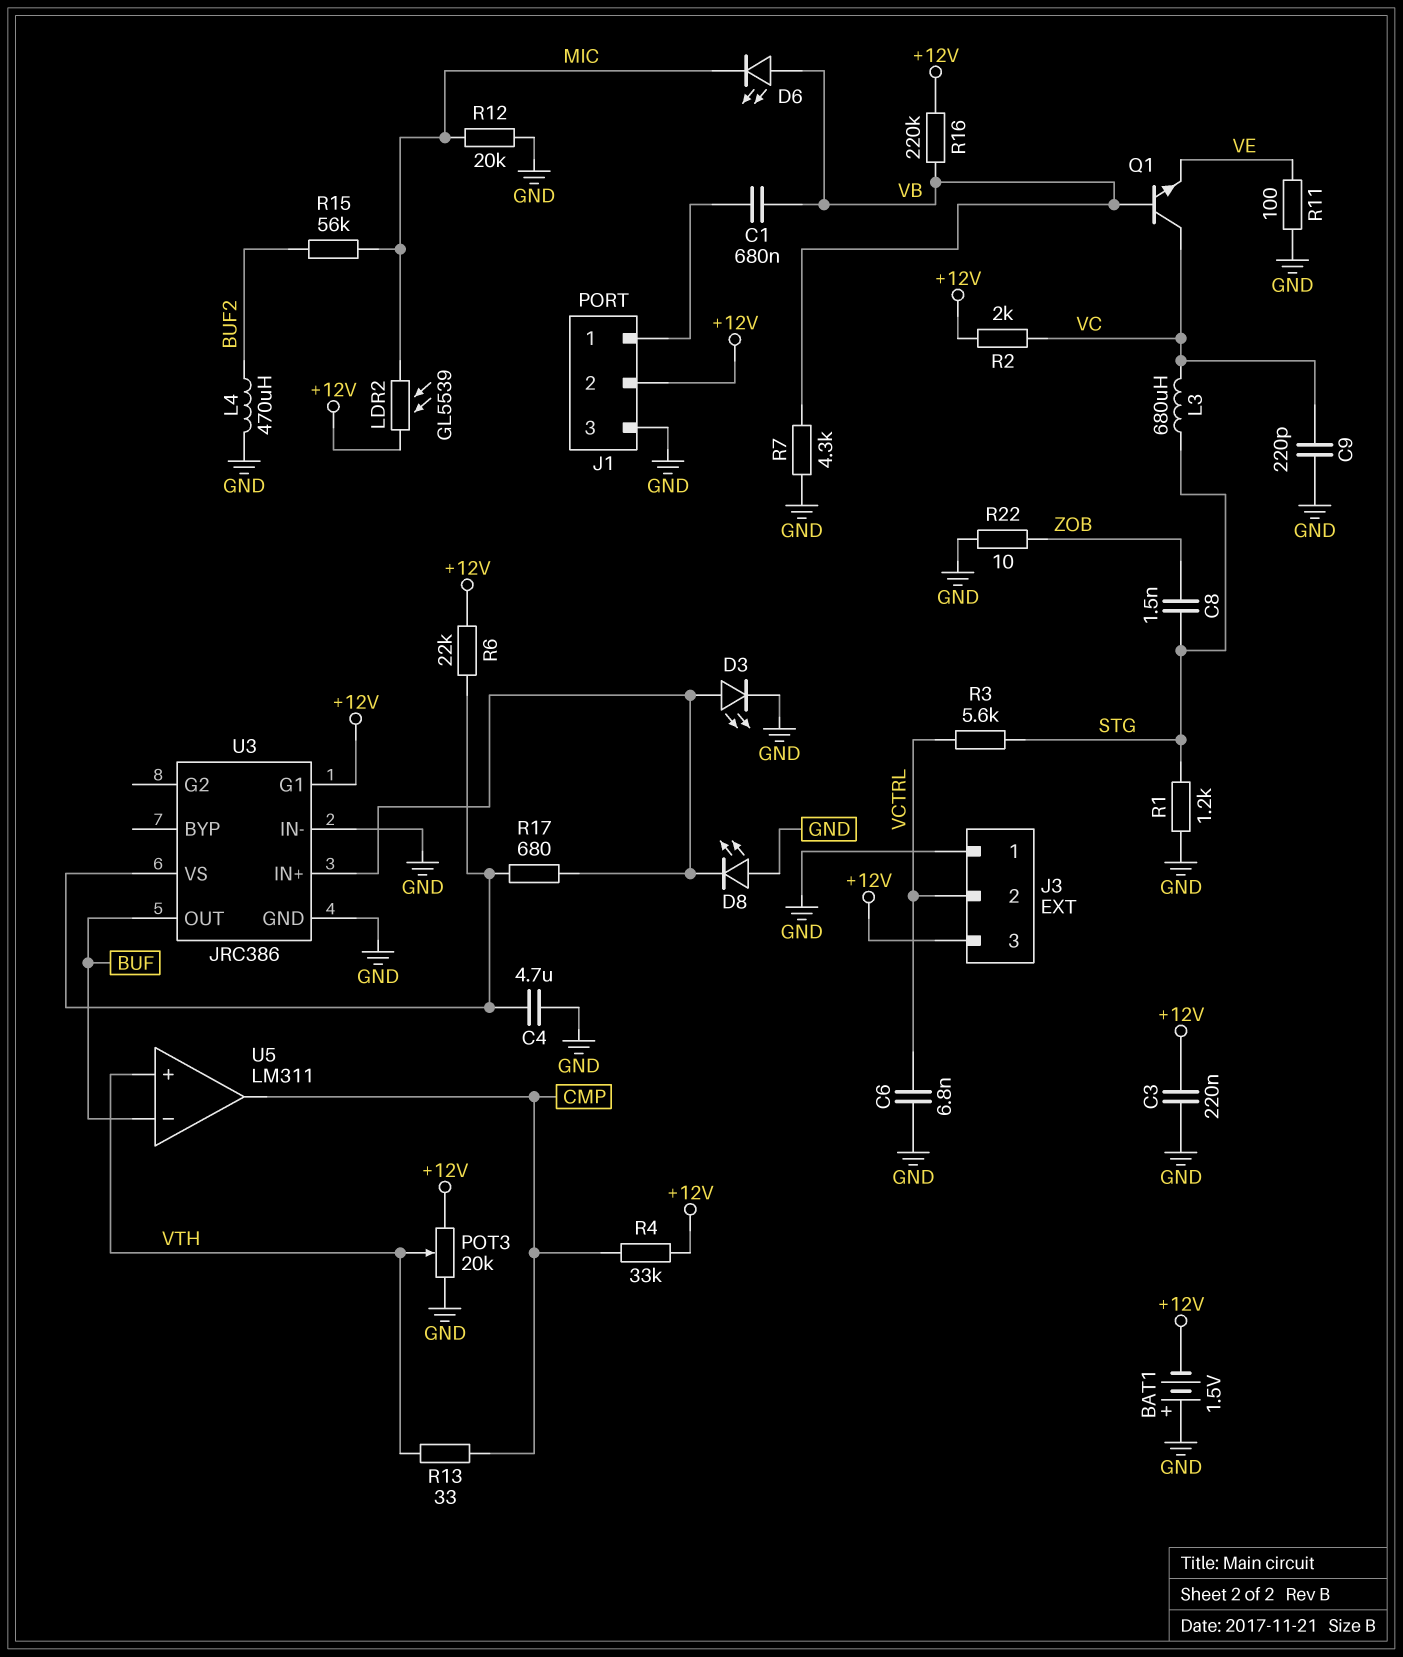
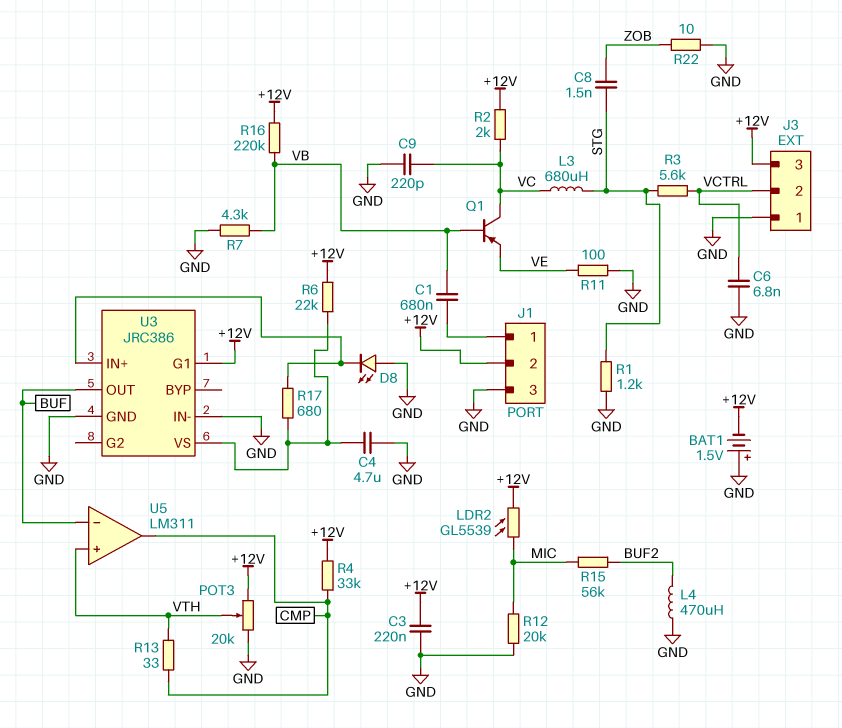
D3: LED (A U3/IN+, K GND) -> none
D6: LED (A VB, K MIC) -> none
Q1: NPN (B VB, C VC, E VE) -> PNP (B VB, C VC, E VE)

